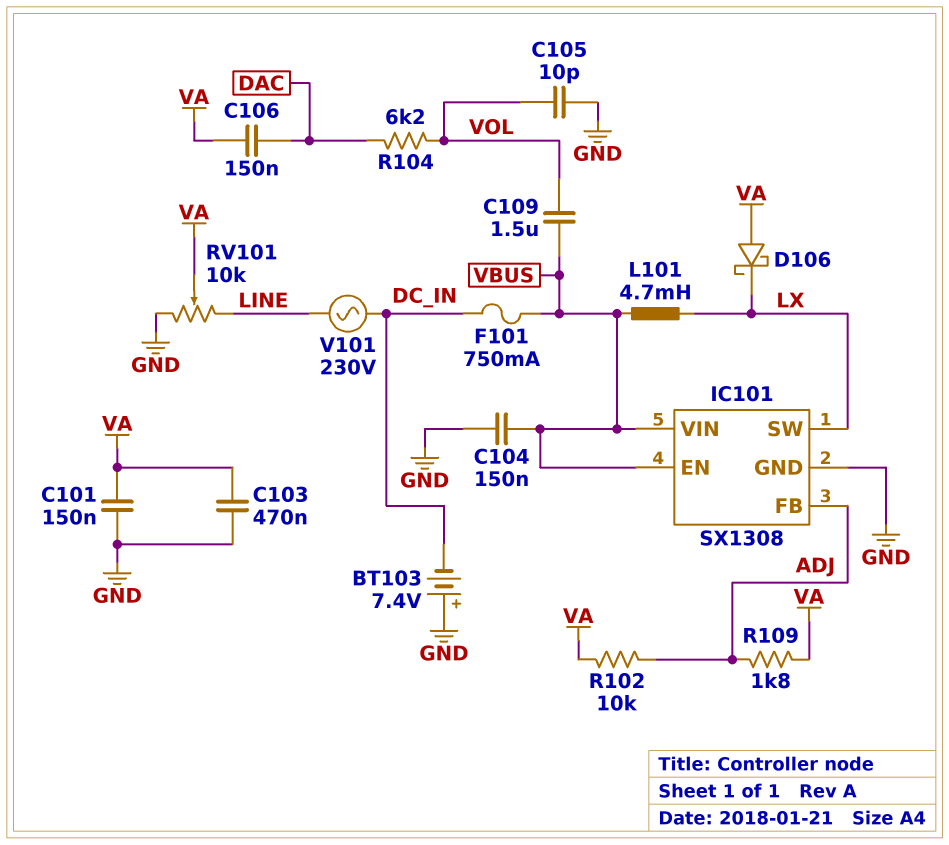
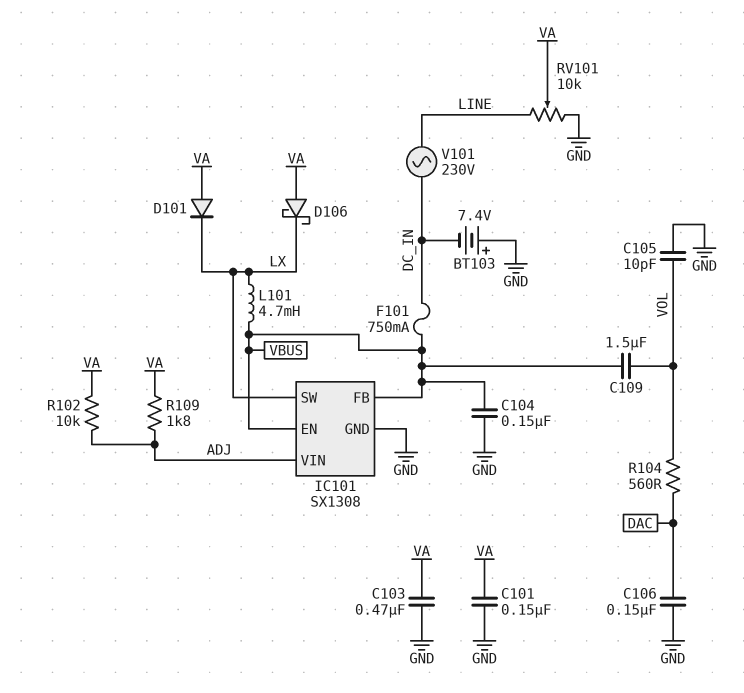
C106: 150nF (DAC, VA) -> 150nF (DAC, GND)
D101: none -> diode (A VA, K LX)
IC101 pin FB: ADJ -> VBUS
IC101 pin VIN: VBUS -> ADJ
R104: 6.2k (DAC, VOL) -> 560 (DAC, VOL)

